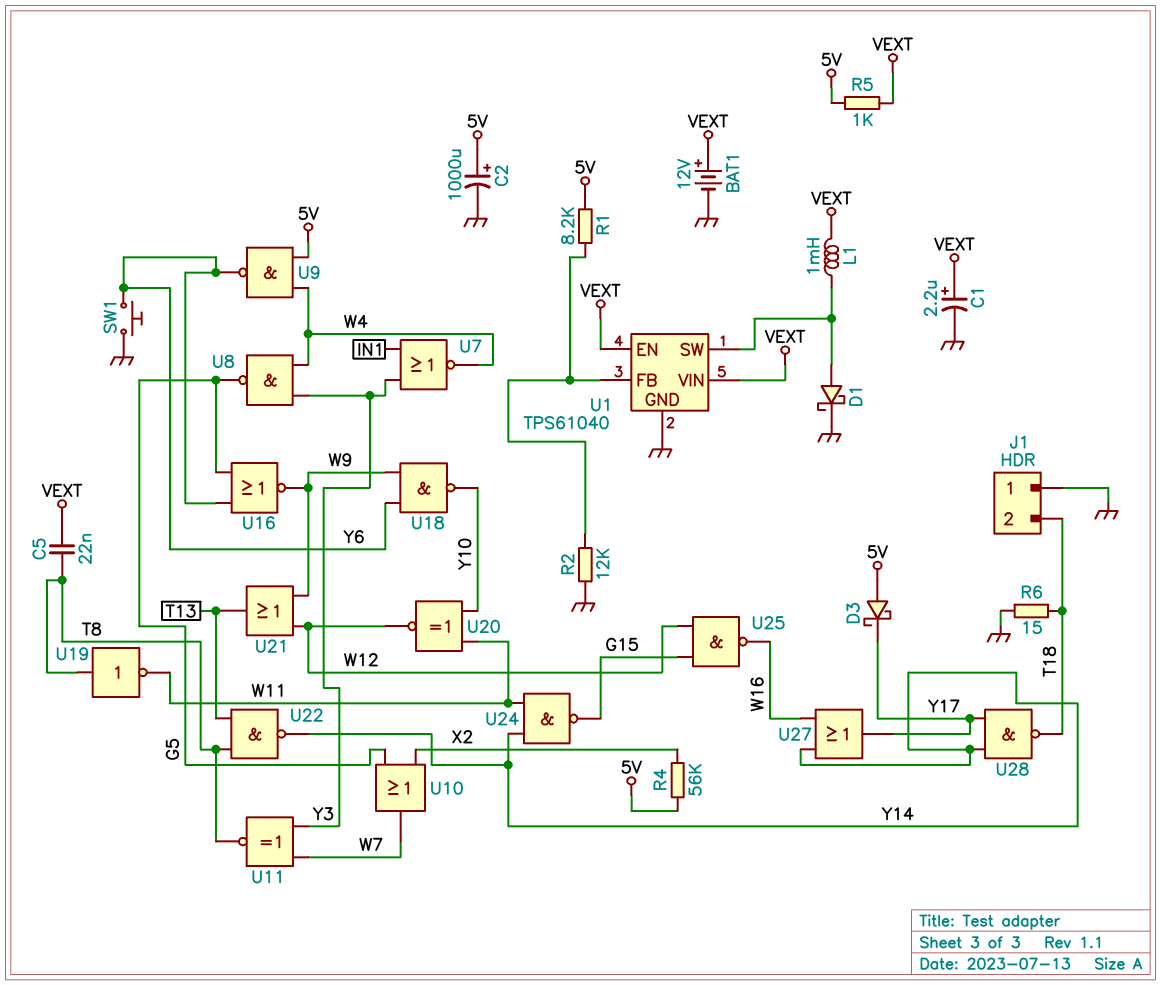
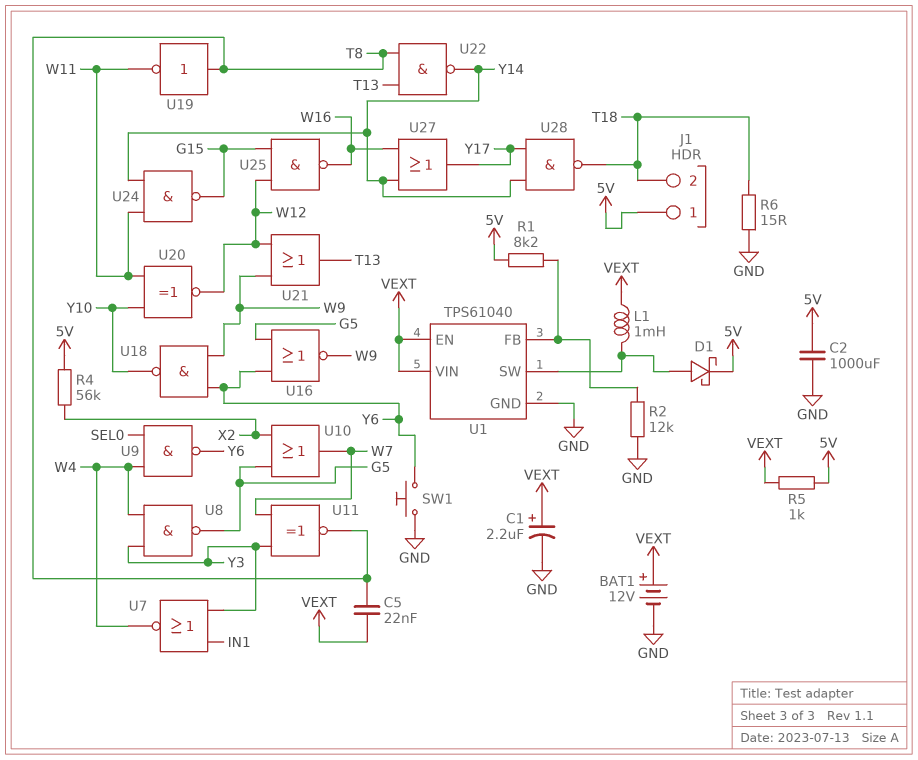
C2: 1000uF (plus 5V, minus GND) -> 1000uF (5V, GND)
D1: schottky (A U1/SW, K GND) -> schottky (A U1/SW, K 5V)
D3: schottky (A 5V, K Y17) -> none
J1 pin 1: GND -> 5V
U9: NAND (in 5V, in W4, out Y6) -> NAND (in SEL0, in W4, out Y6)

